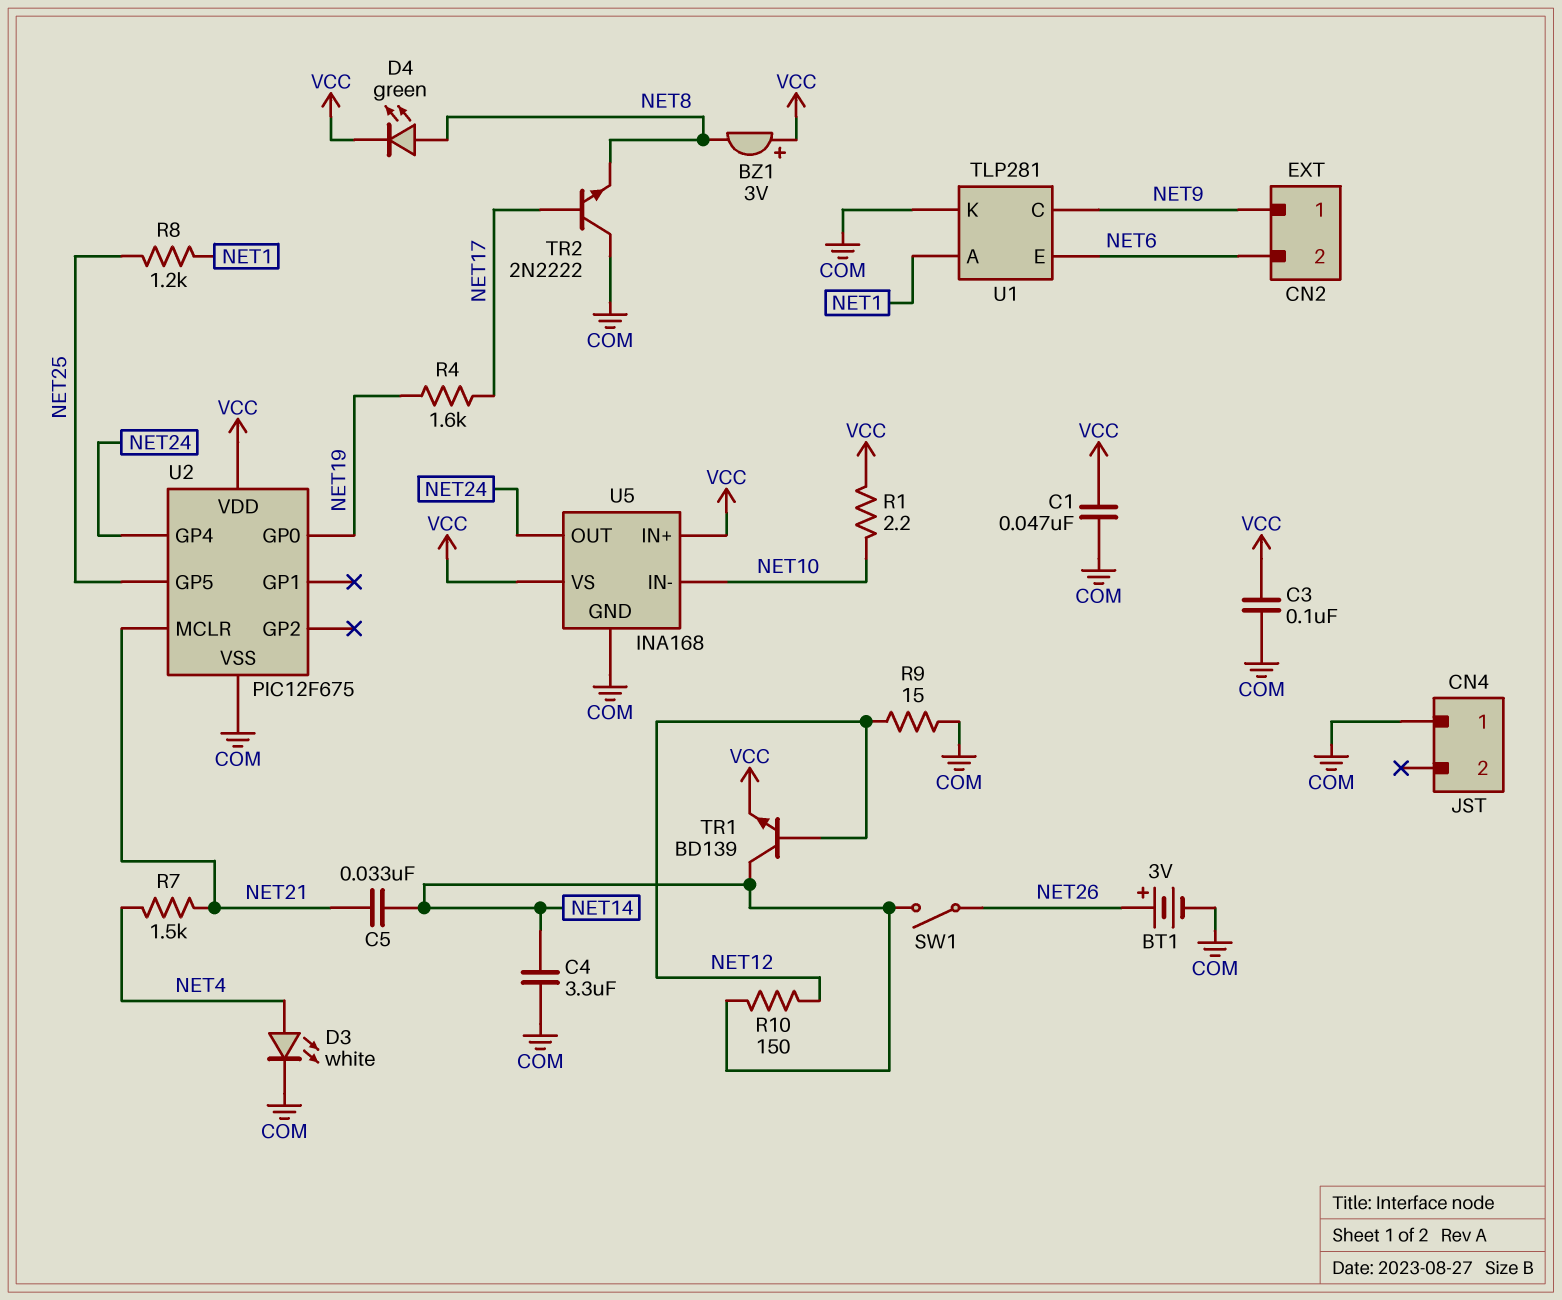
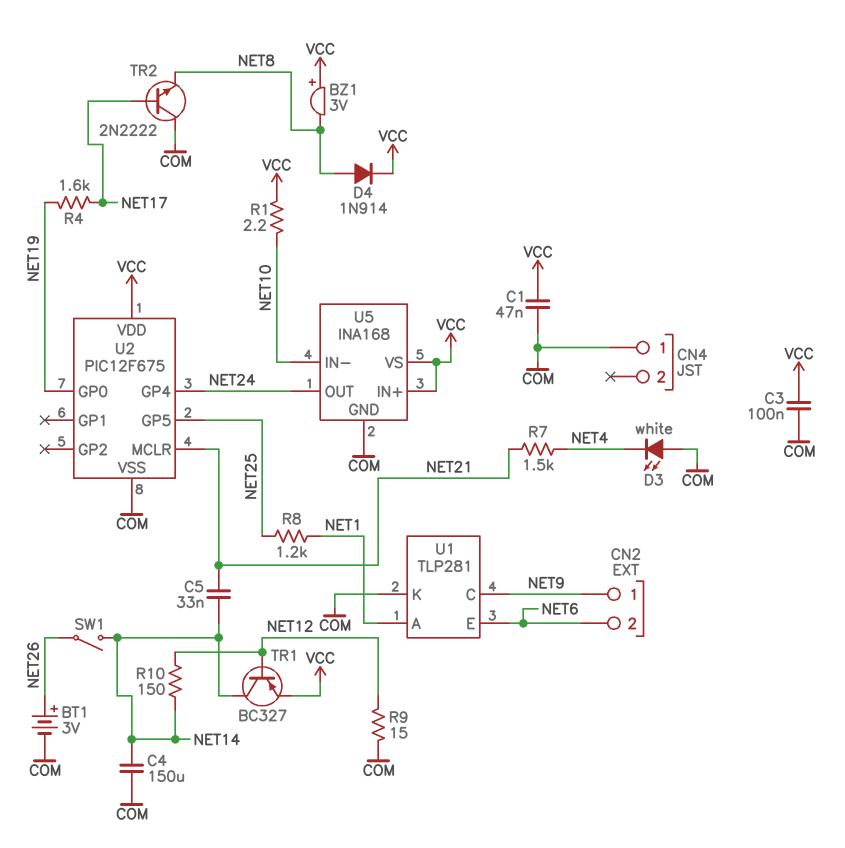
C4: 3.3uF (COM, NET14) -> 150uF (COM, NET14)
D3: LED white (A NET4, K COM) -> LED white (A COM, K NET4)
D4: LED green (A NET8, K VCC) -> diode 1N914 (A NET8, K VCC)
TR1: NPN BD139 (B NET12, C NET14, E VCC) -> PNP BC327 (B NET12, C NET14, E VCC)

